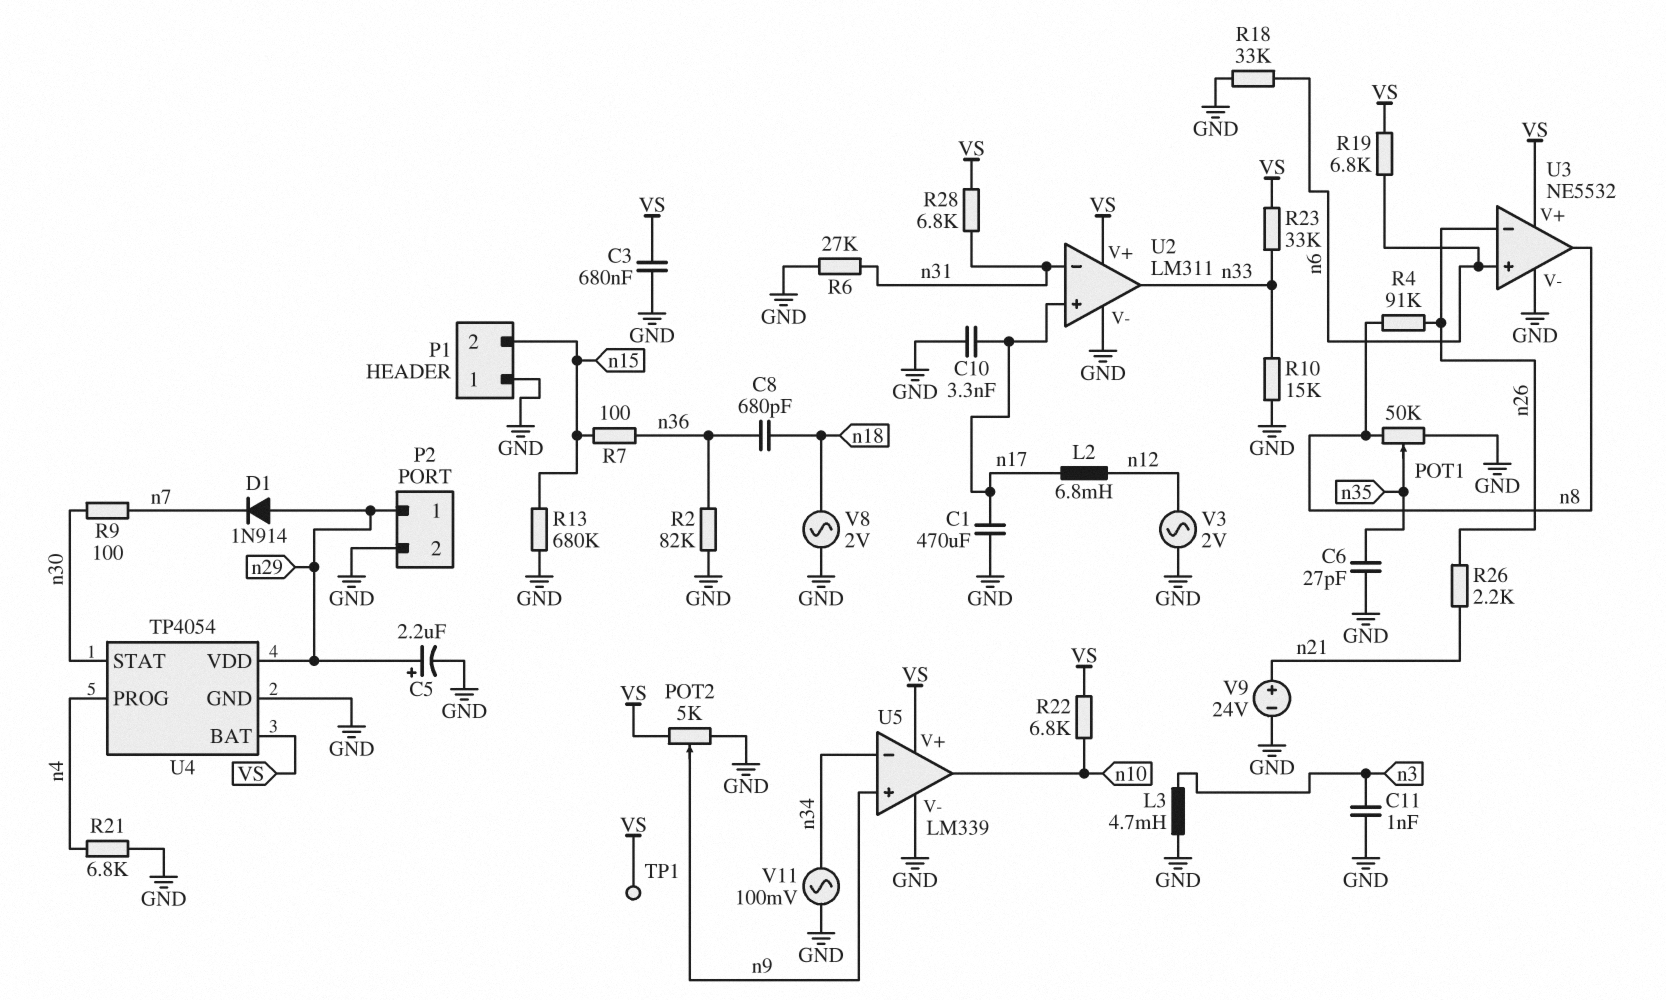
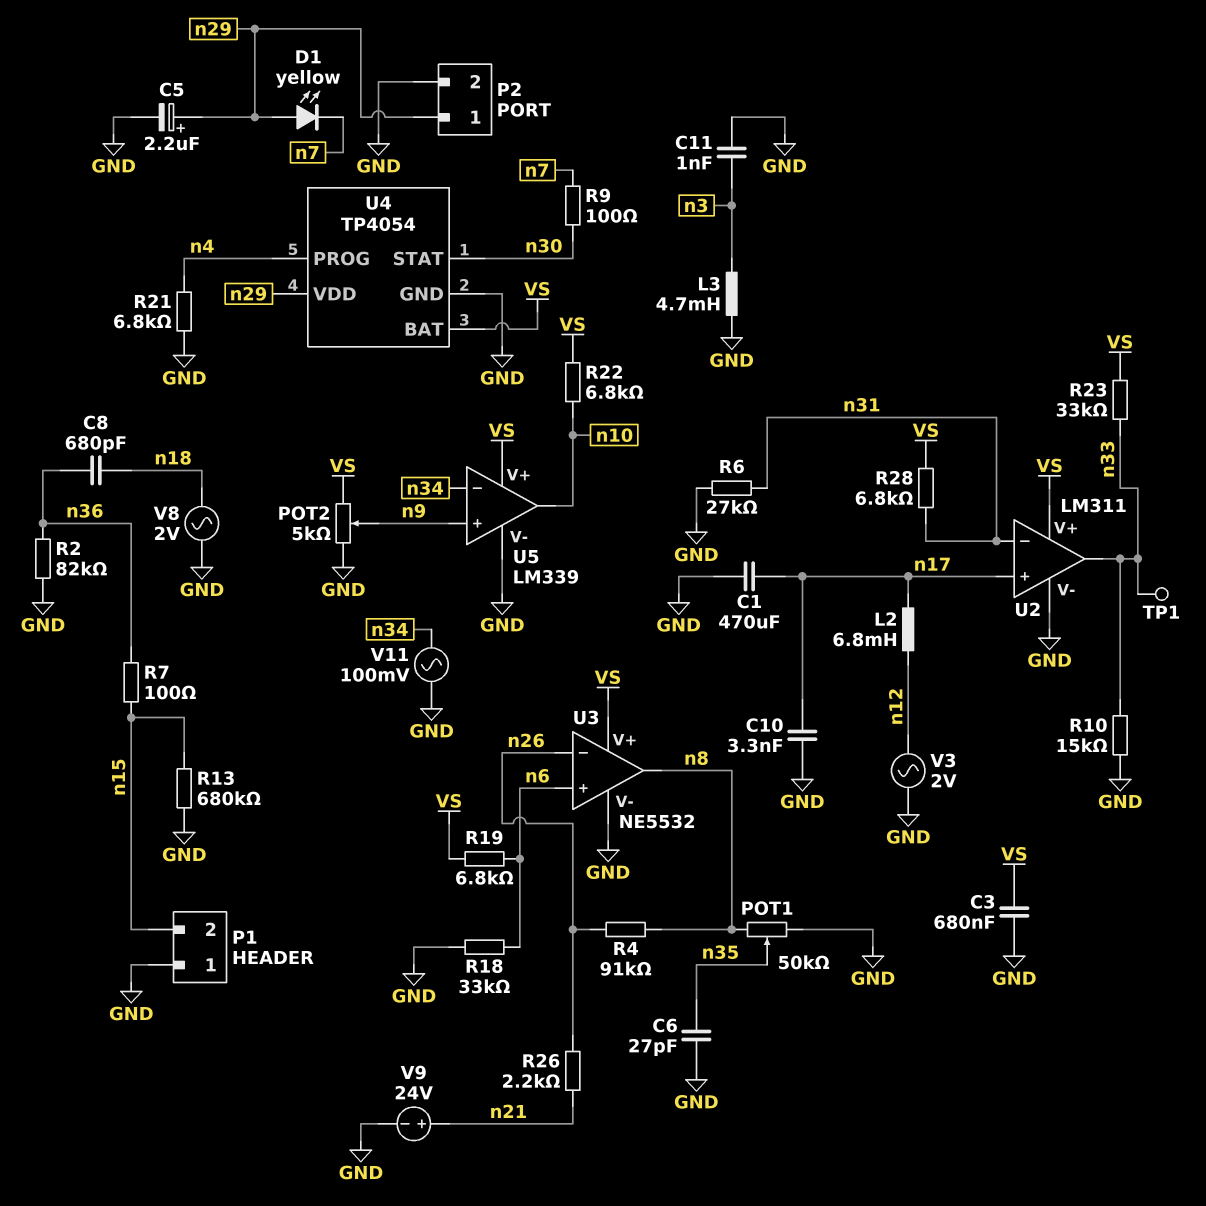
D1: diode 1N914 (A n29, K n7) -> LED yellow (A n29, K n7)
TP1: test point (VS) -> test point (n33)

